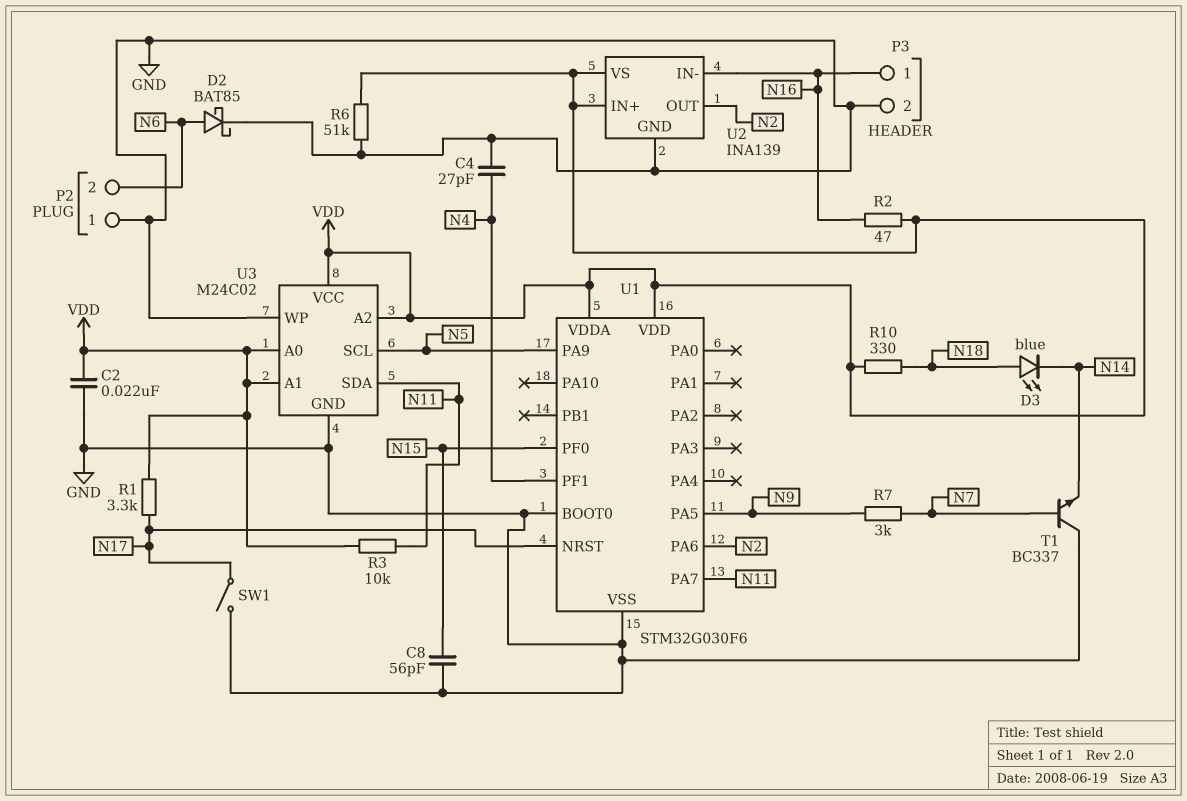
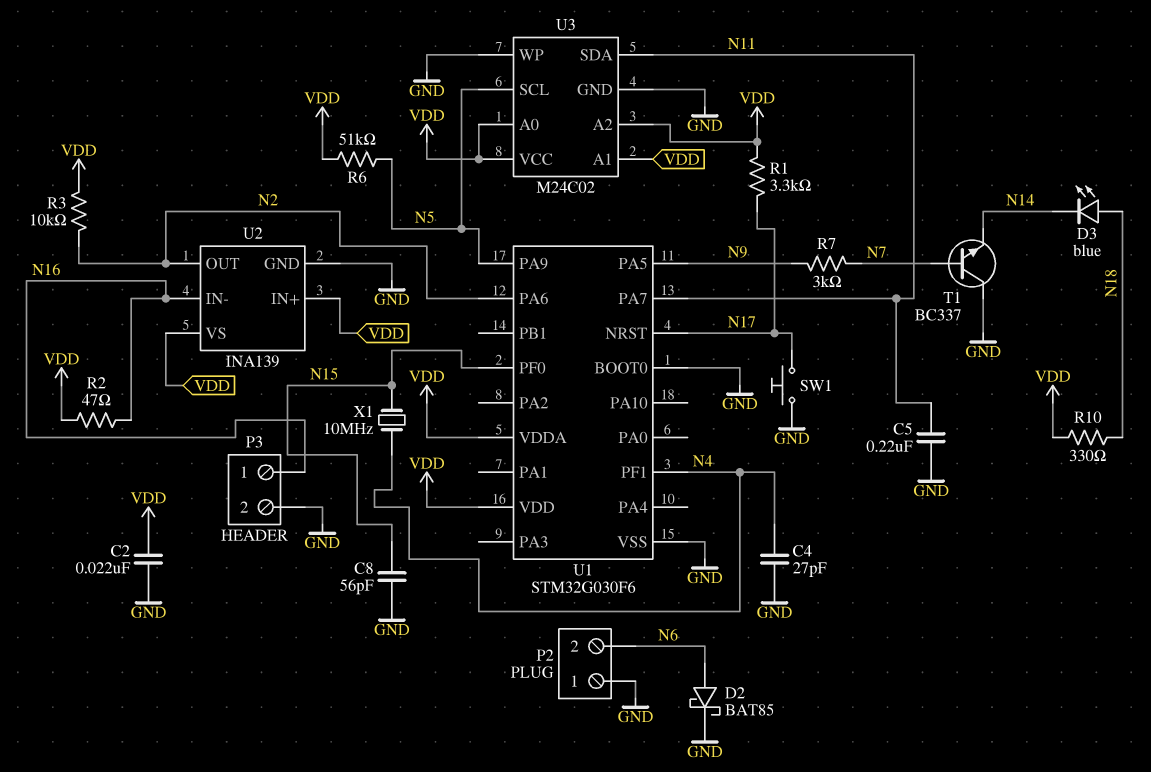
C5: none -> 220nF (GND, N11)
R3: 10k (N11, VDD) -> 10k (N2, VDD)
R6: 51k (GND, VDD) -> 51k (N5, VDD)
SW1: switch (GND, N17) -> button (GND, N17)
X1: none -> 10MHz (N4, N15)

